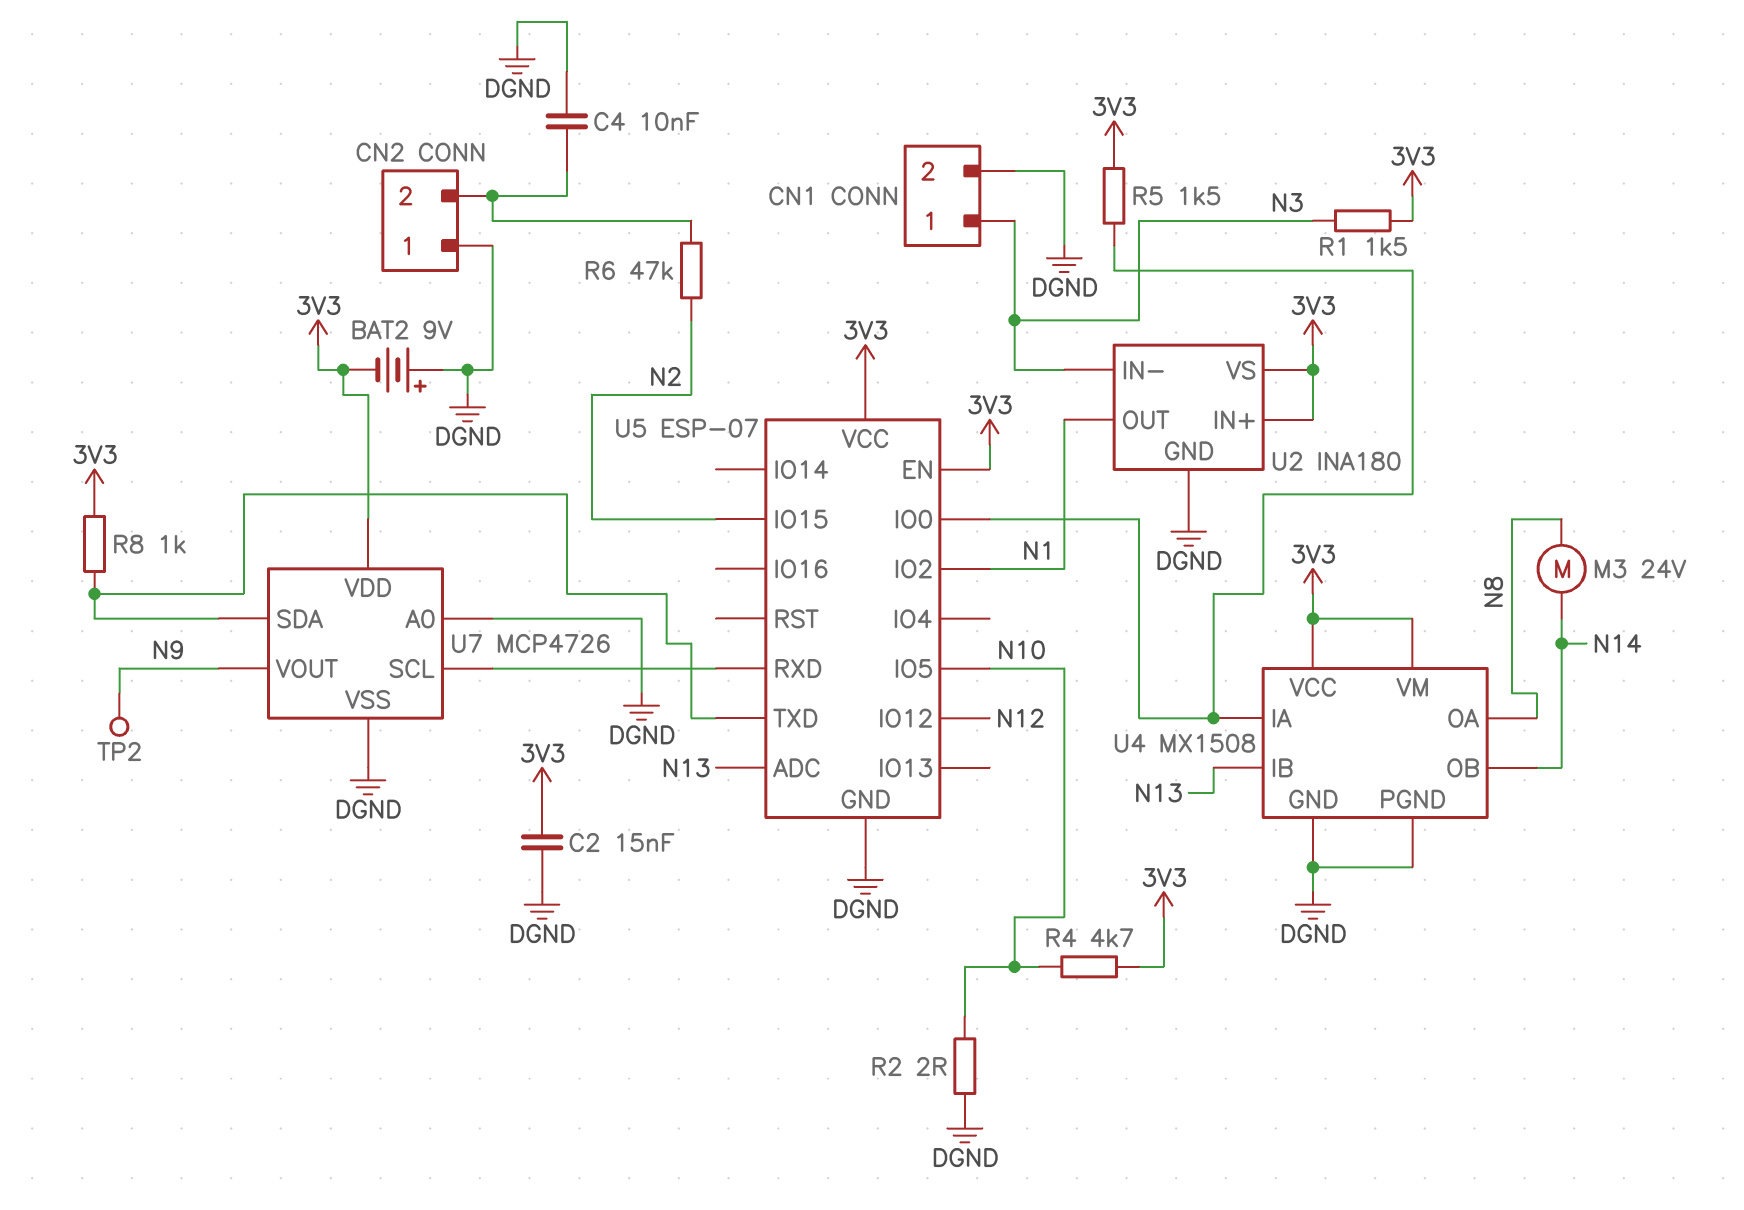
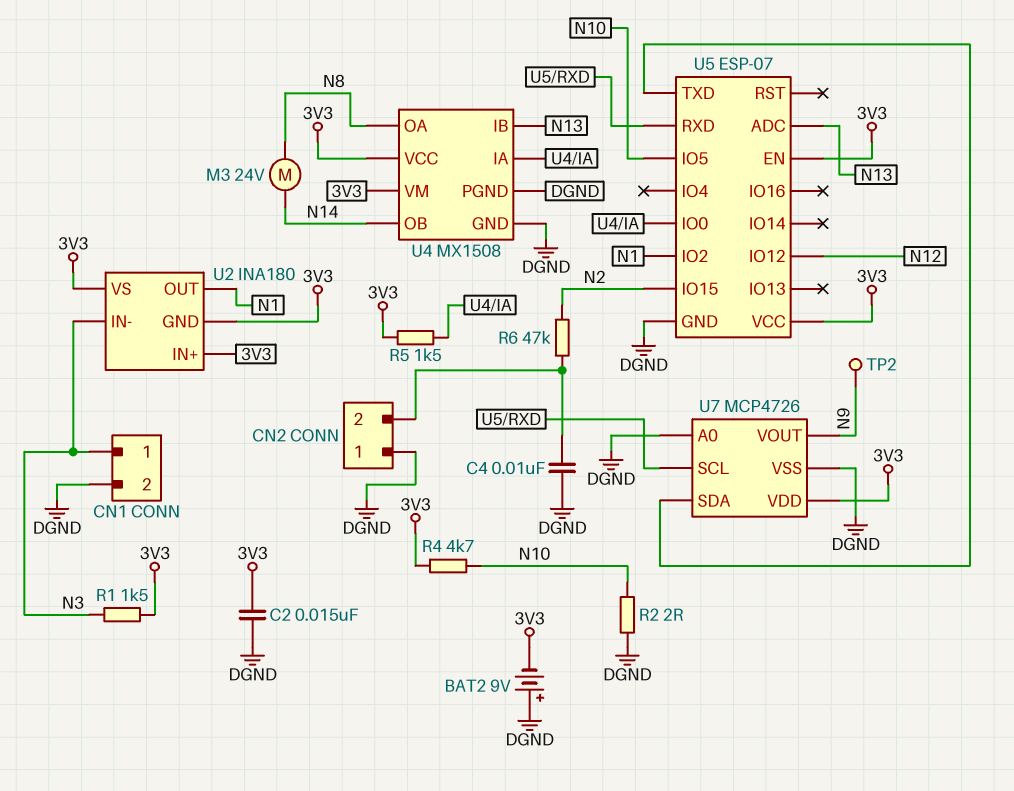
R8: 1k (3V3, U5/TXD) -> none
U2 pin GND: DGND -> 3V3

